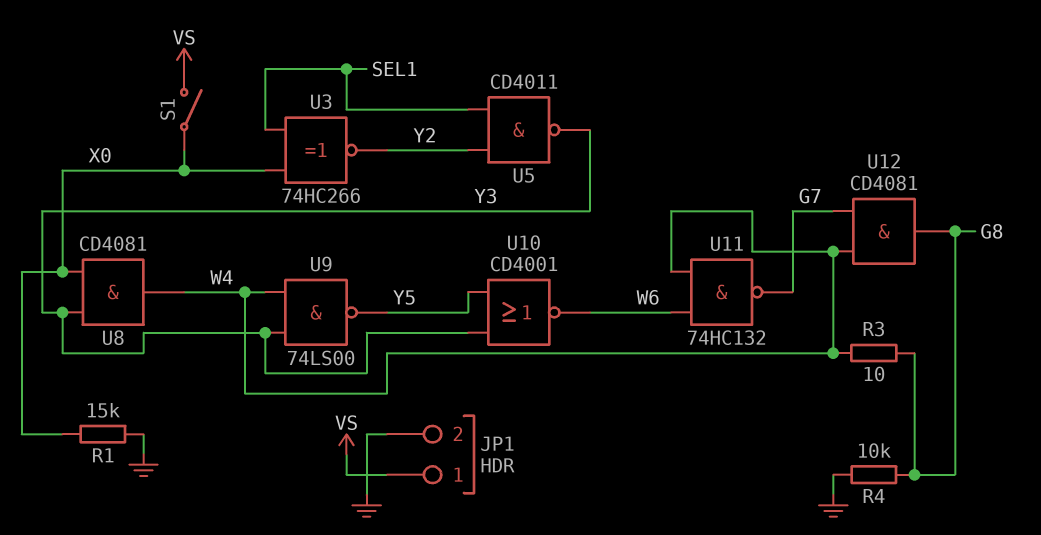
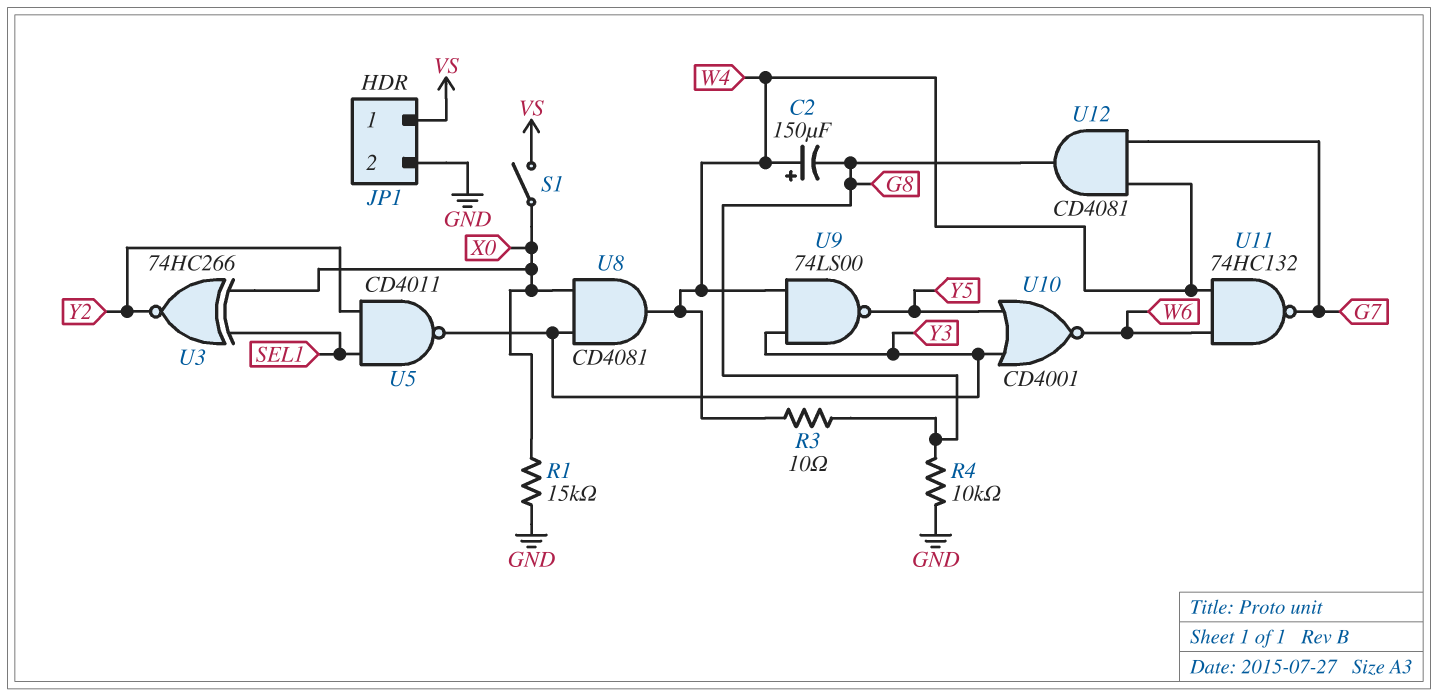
C2: none -> 150uF (plus W4, minus G8)

